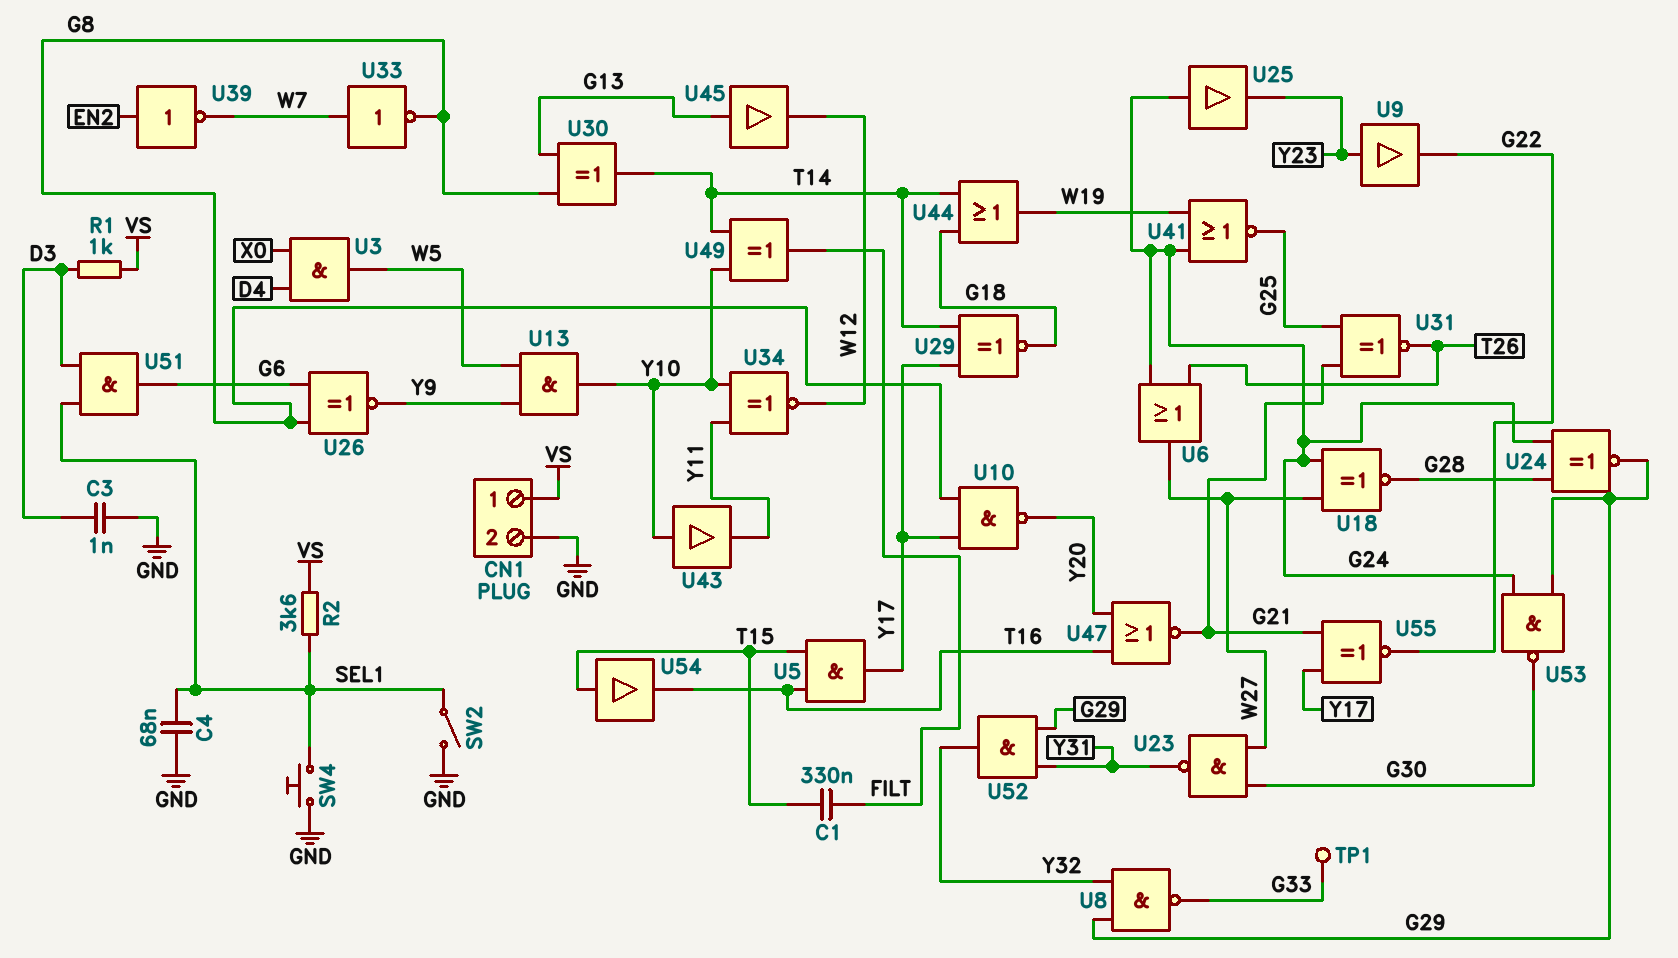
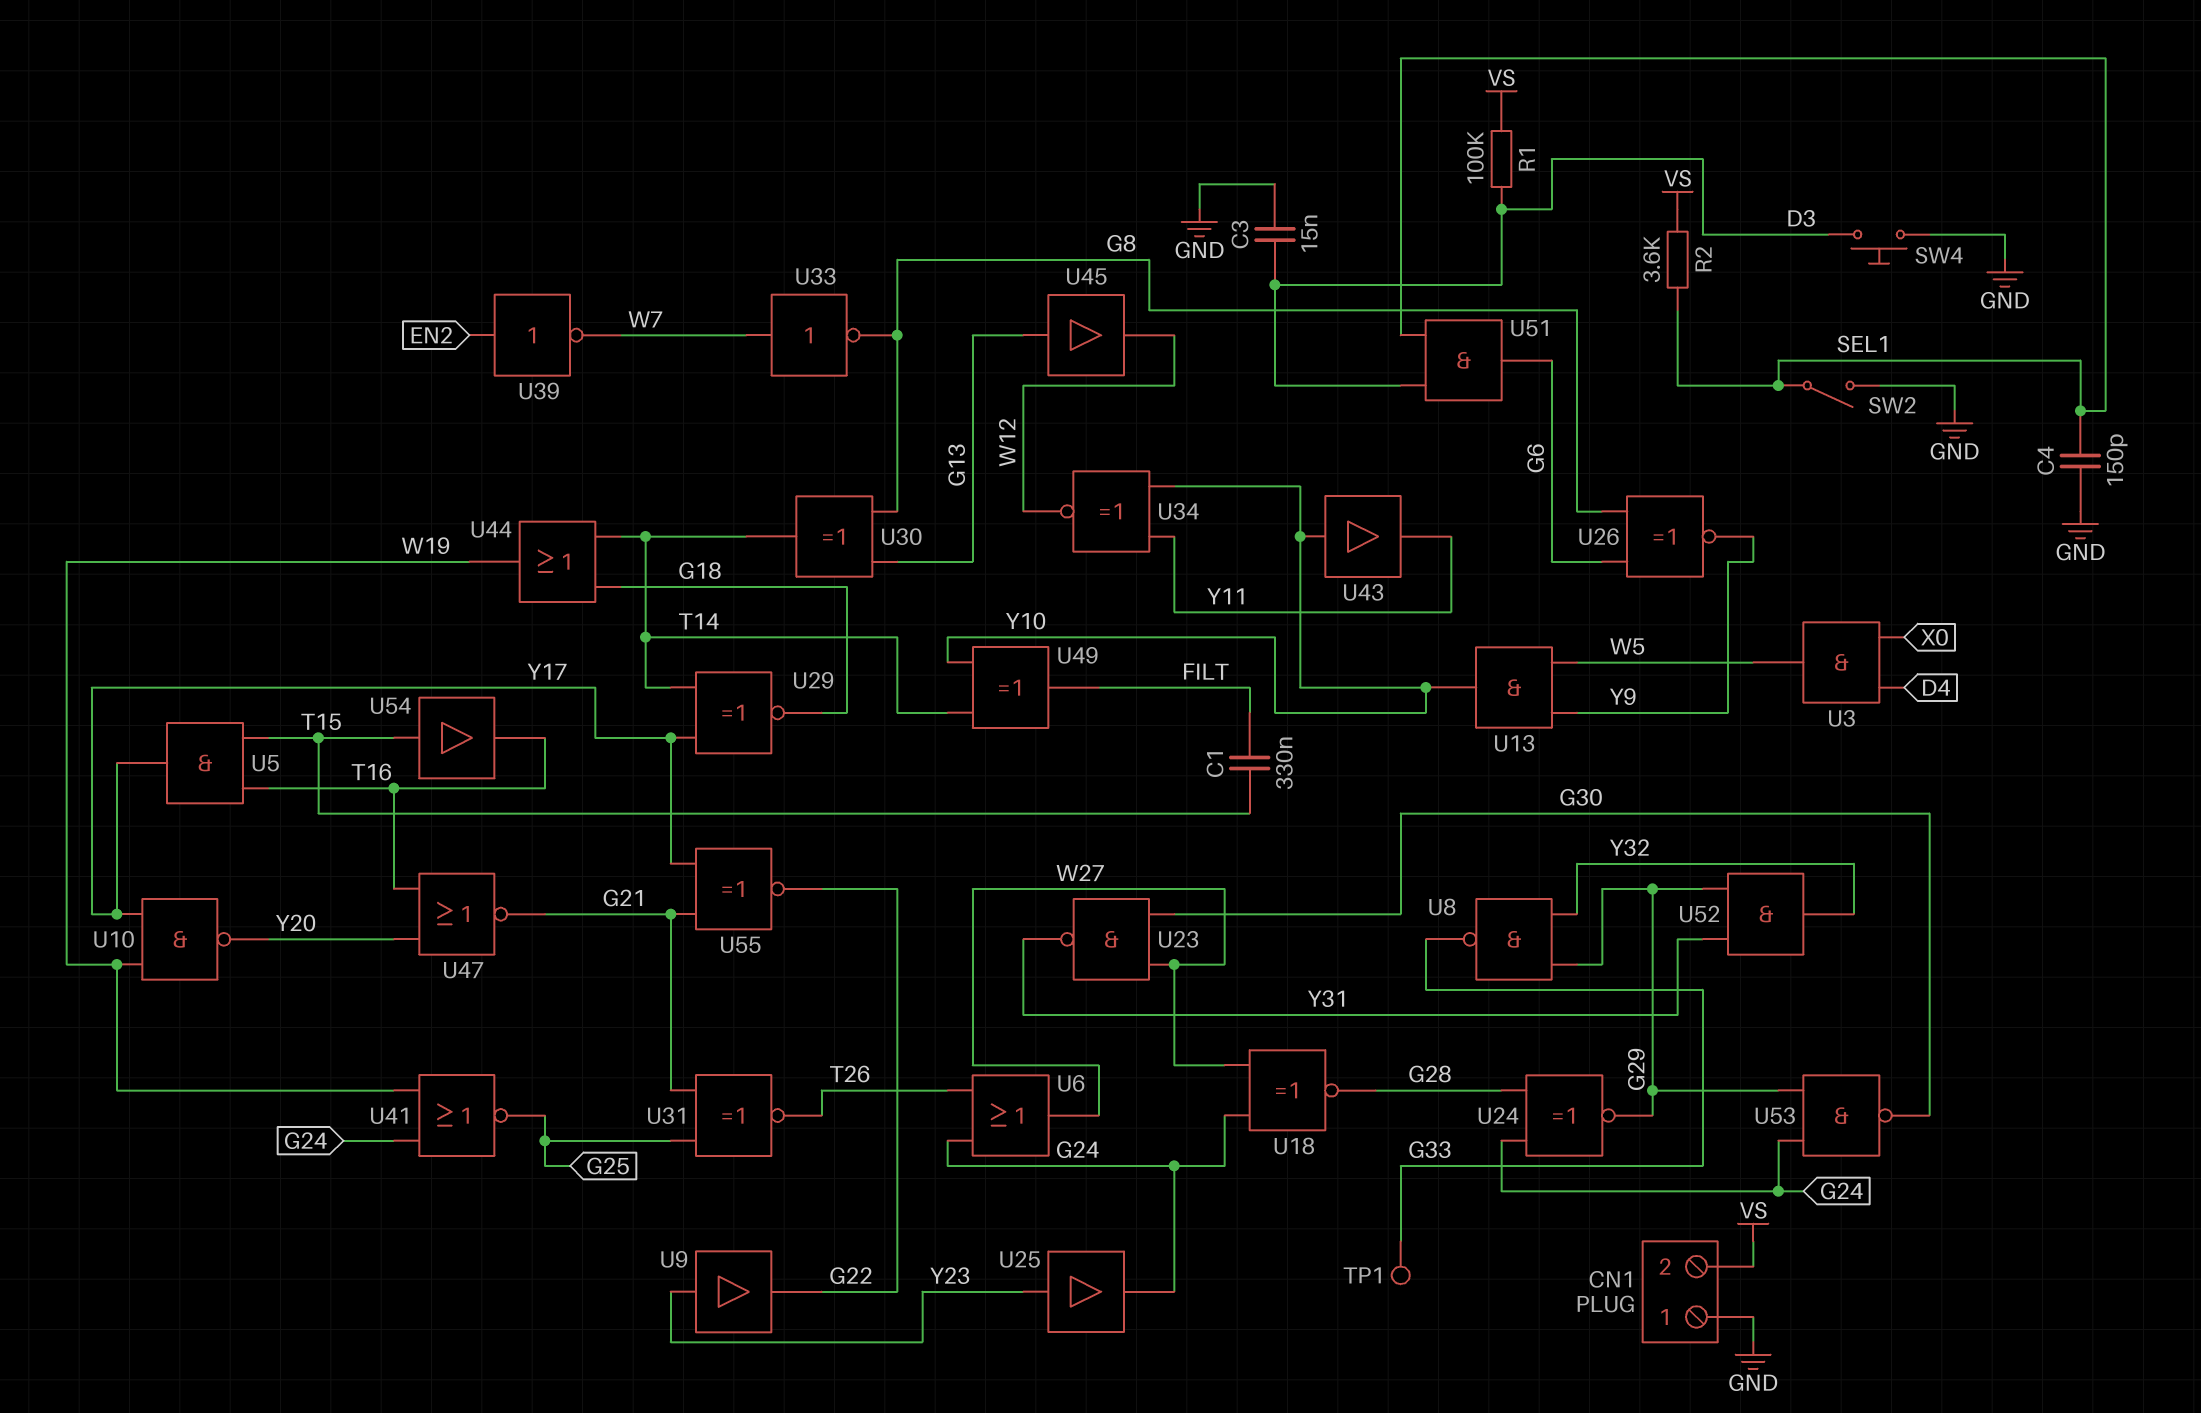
C3: 1nF (D3, GND) -> 15nF (D3, GND)
C4: 68nF (GND, SEL1) -> 150pF (GND, SEL1)
CN1 pin 1: VS -> GND
CN1 pin 2: GND -> VS
R1: 1k (D3, VS) -> 100k (D3, VS)
SW4: button (GND, SEL1) -> button (D3, GND)
U10: NAND (in G8, in Y17, out Y20) -> NAND (in W19, in Y17, out Y20)
U25: buffer (in G24, out Y23) -> buffer (in Y23, out G24)

